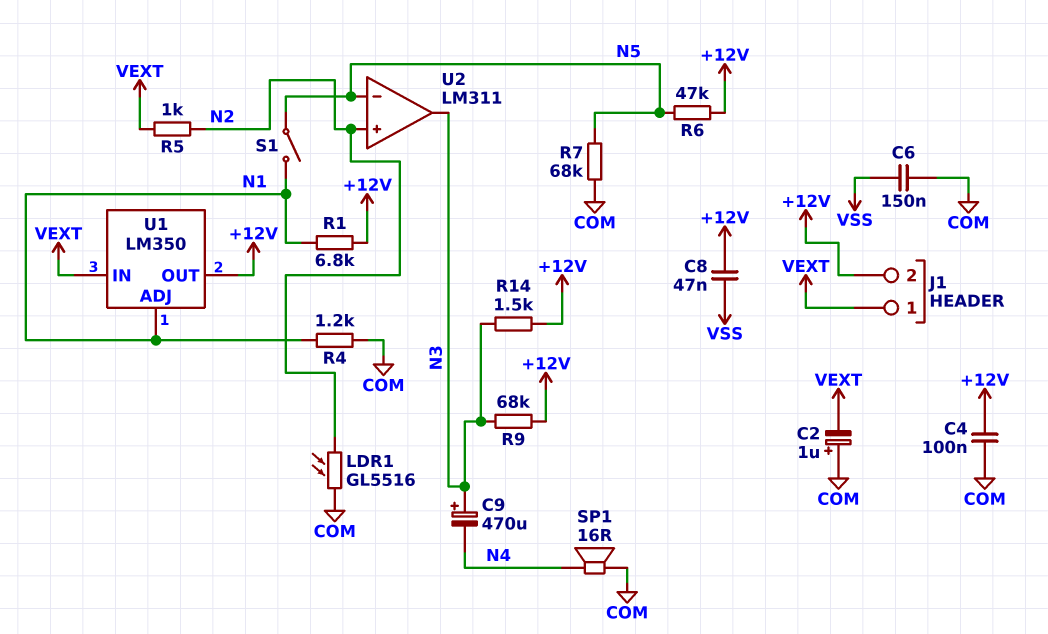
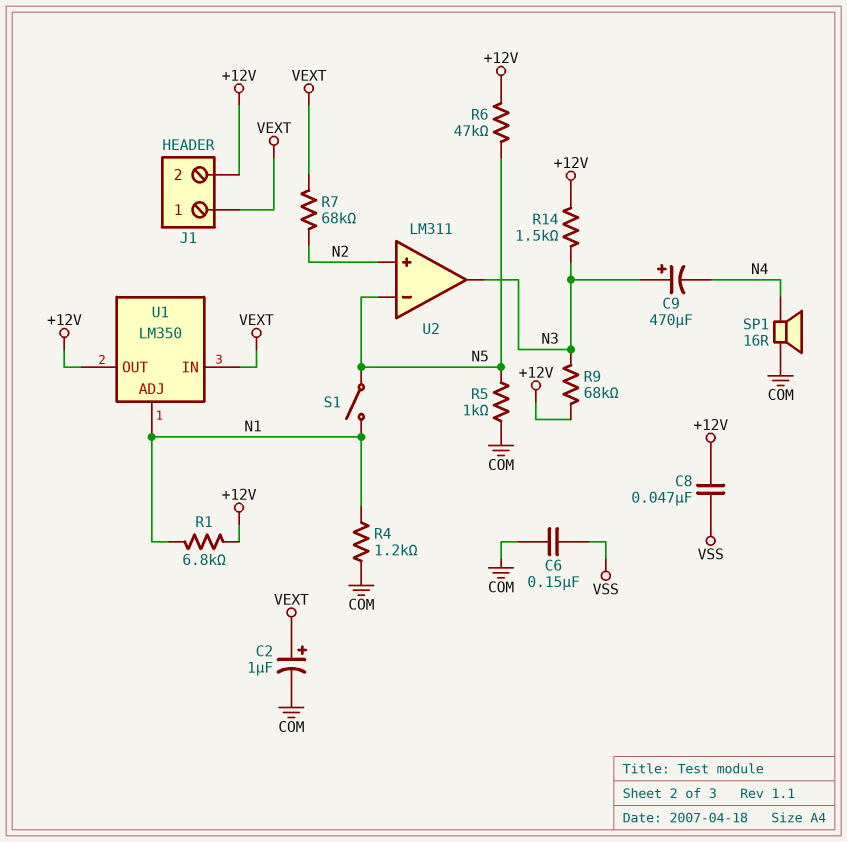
C2: 1uF (plus COM, minus VEXT) -> 1uF (plus VEXT, minus COM)
C4: 100nF (+12V, COM) -> none
LDR1: GL5516 (COM, N2) -> none
R5: 1k (N2, VEXT) -> 1k (COM, N5)
R7: 68k (COM, N5) -> 68k (N2, VEXT)

